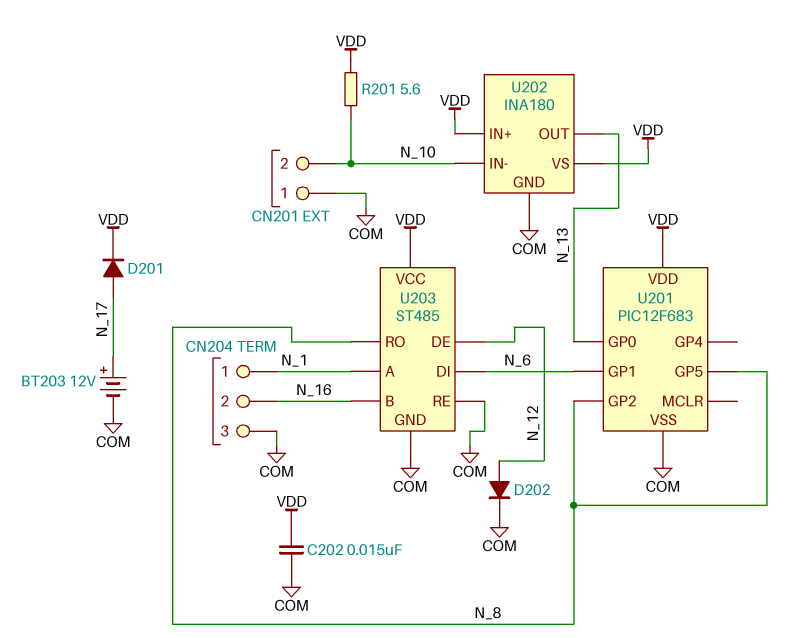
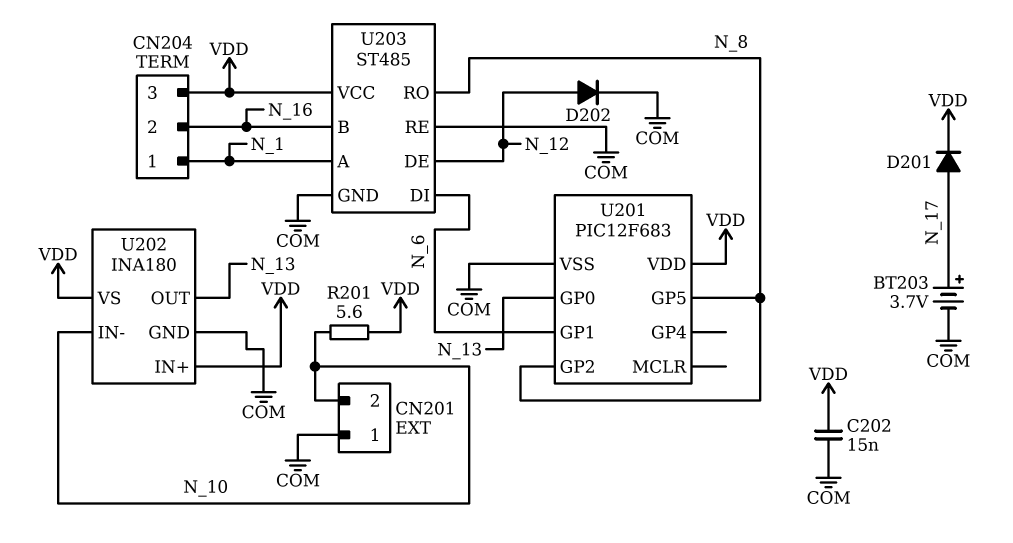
BT203: 12V (plus N_17, minus COM) -> 3.7V (plus N_17, minus COM)
CN204 pin 3: COM -> VDD

